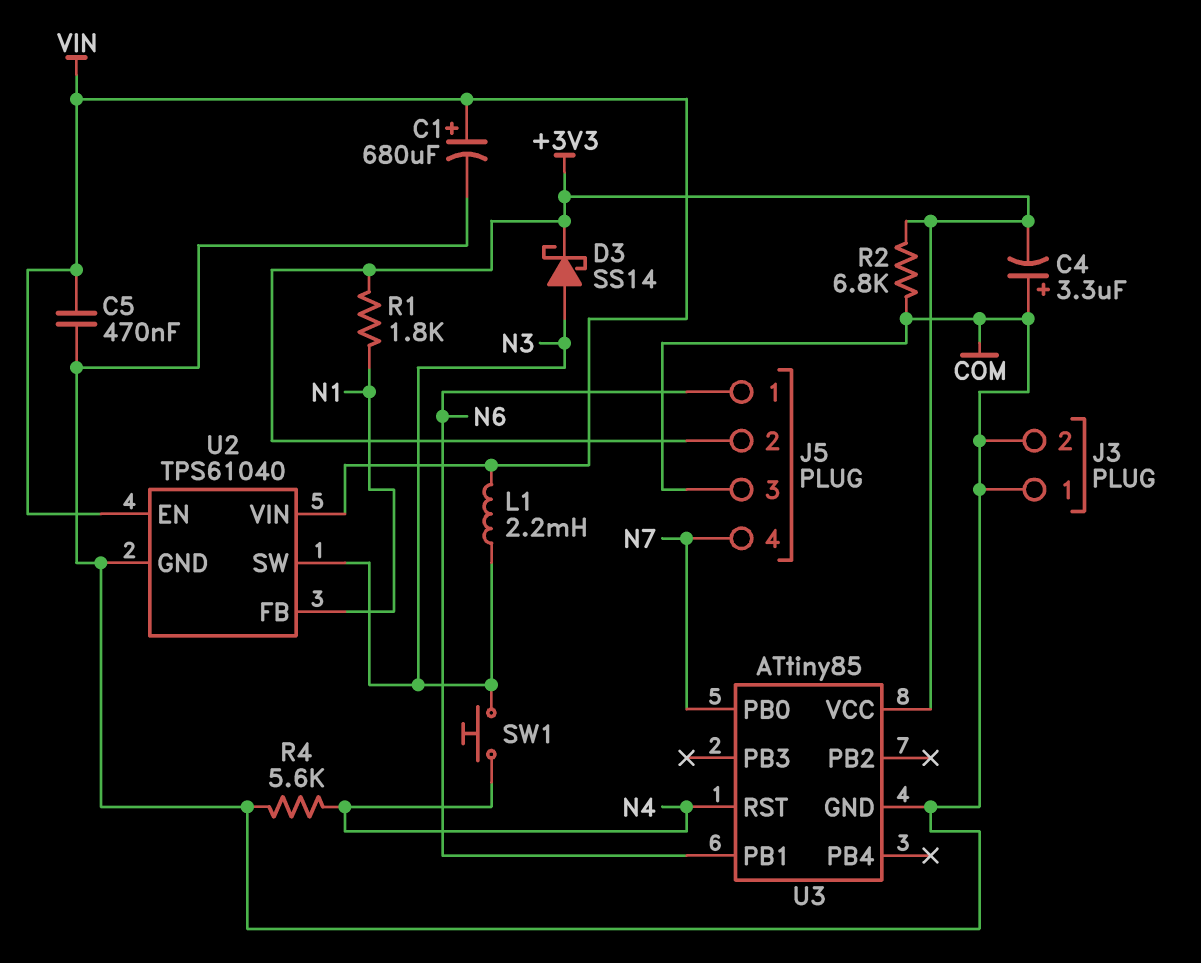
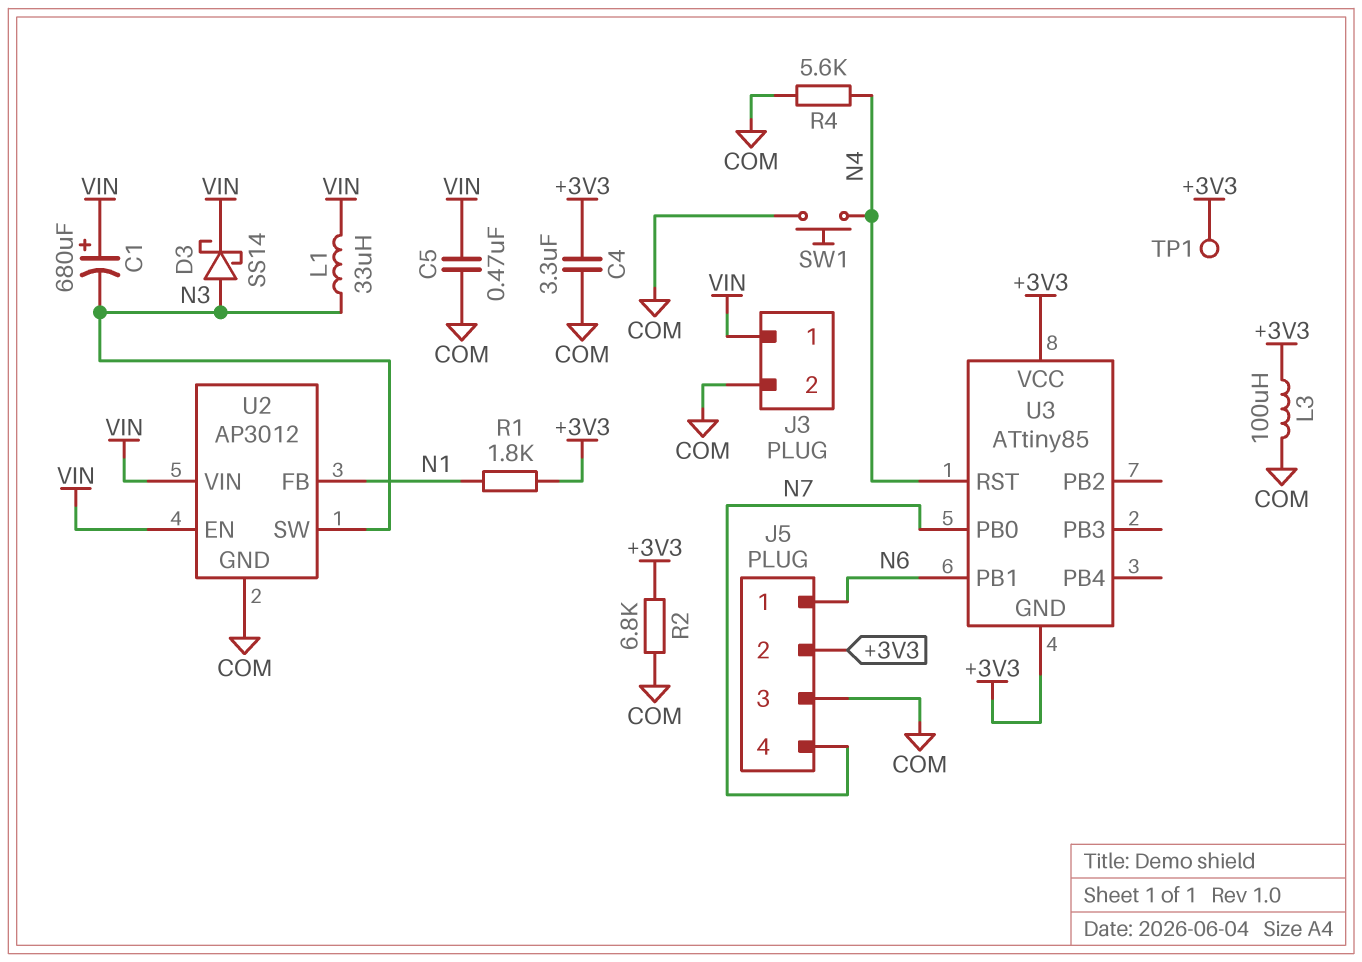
C1: 680uF (plus VIN, minus COM) -> 680uF (plus VIN, minus N3)
C4: 3.3uF (plus COM, minus +3V3) -> 3.3uF (+3V3, COM)
D3: schottky SS14 (A N3, K +3V3) -> schottky SS14 (A N3, K VIN)
J3 pin 1: COM -> VIN
L1: 2.2mH (N3, VIN) -> 33uH (N3, VIN)
L3: none -> 100uH (+3V3, COM)
SW1: button (N3, N4) -> button (COM, N4)
TP1: none -> test point (+3V3)
U2: TPS61040 -> AP3012
U3 pin GND: COM -> +3V3

